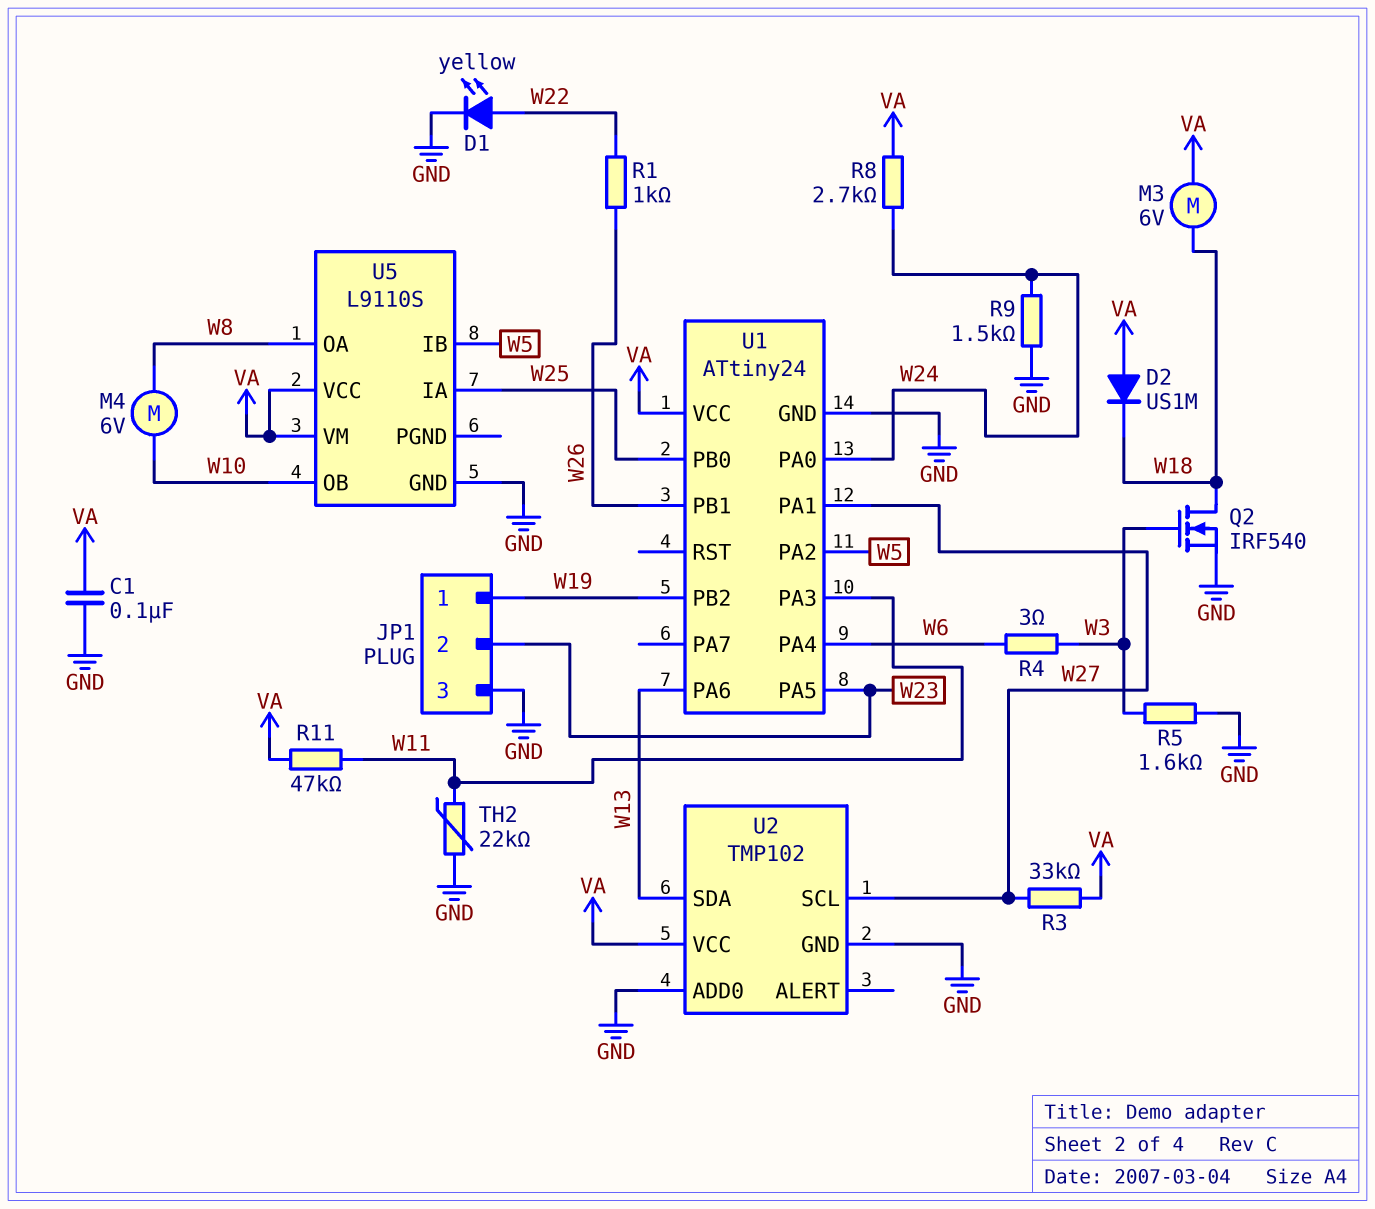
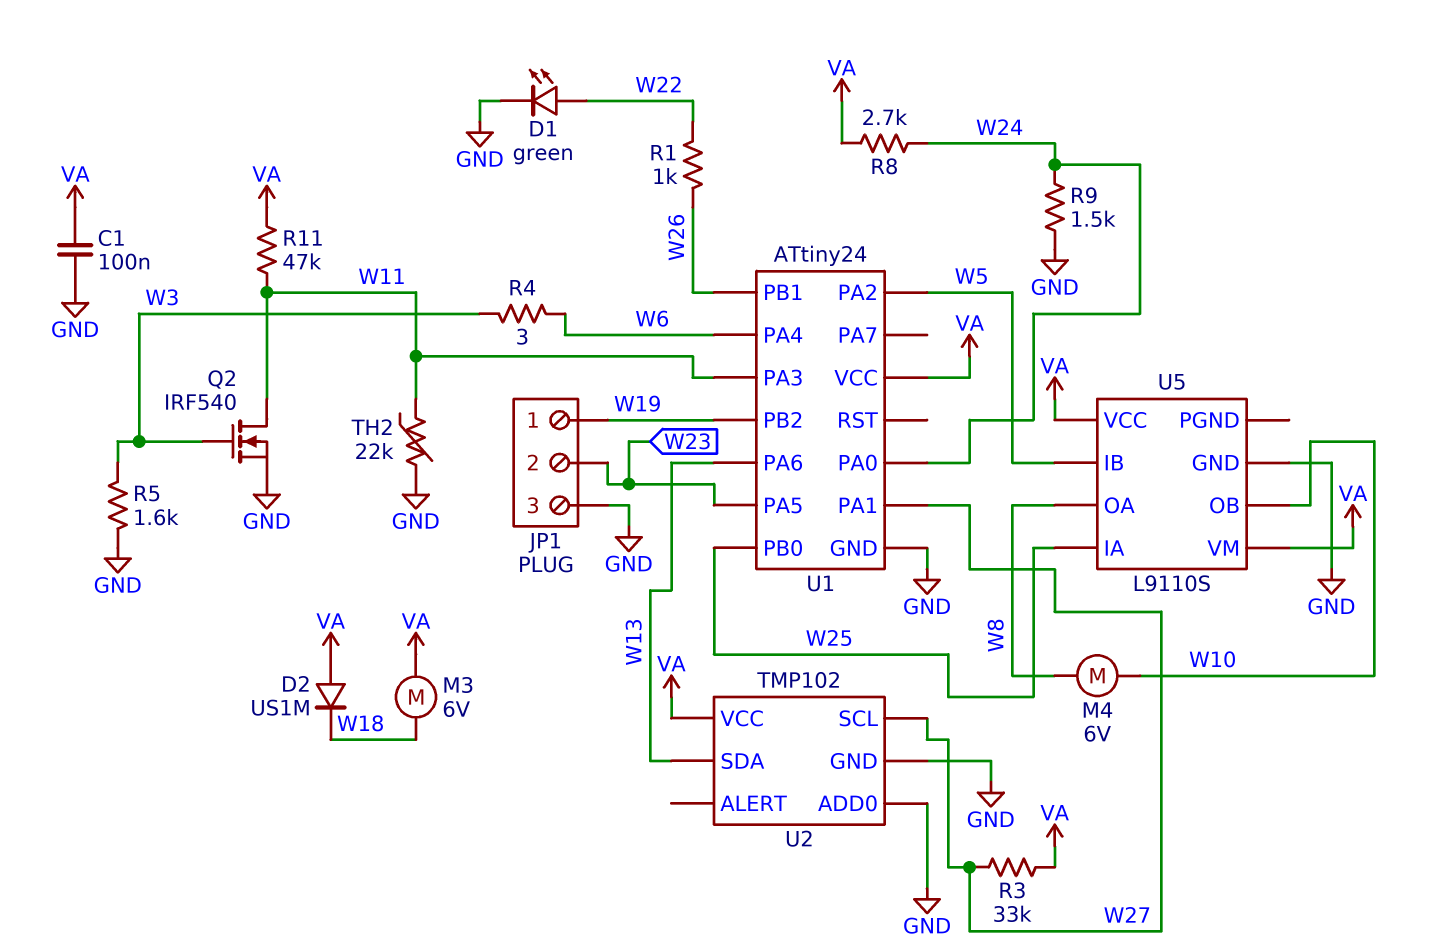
D1: LED yellow (A W22, K GND) -> LED green (A W22, K GND)
Q2: NMOS IRF540 (G W3, D W18, S GND) -> NMOS IRF540 (G W3, D W11, S GND)

